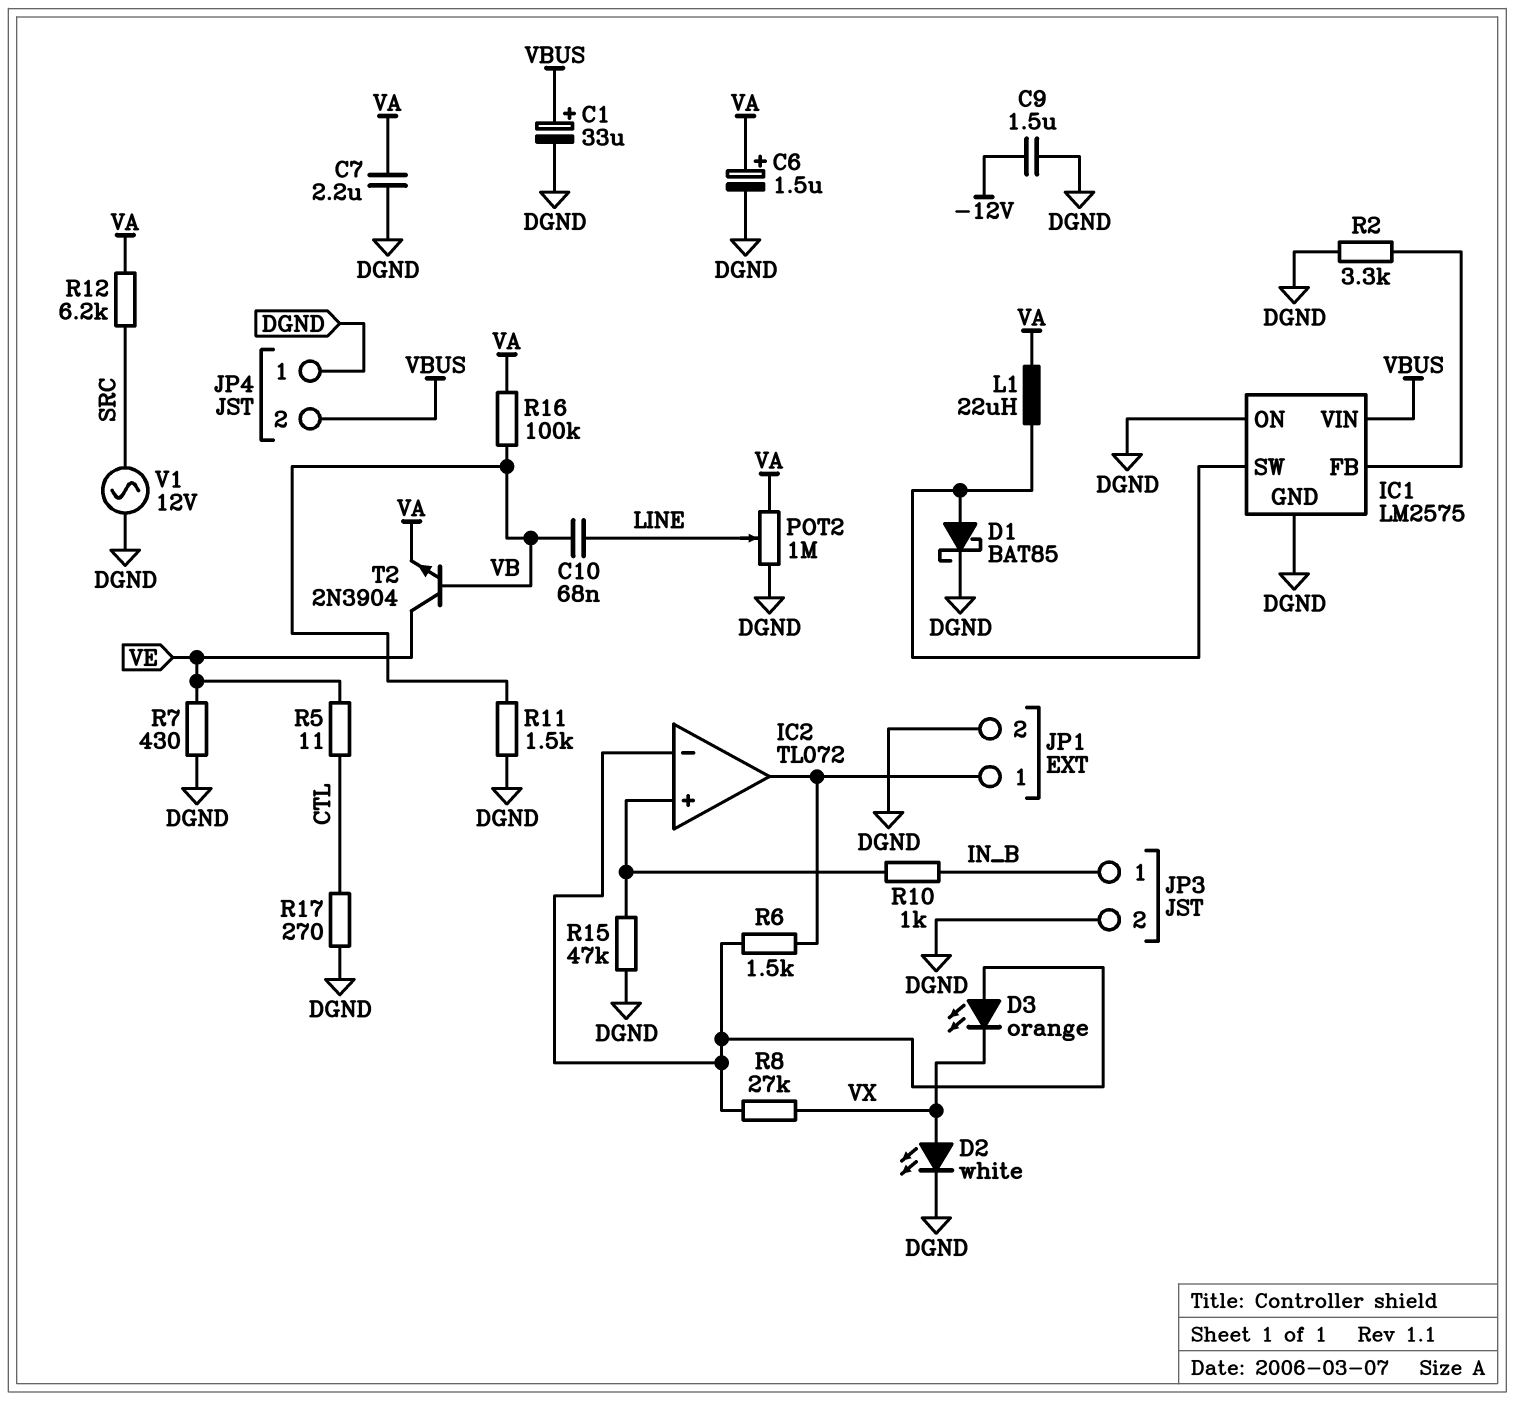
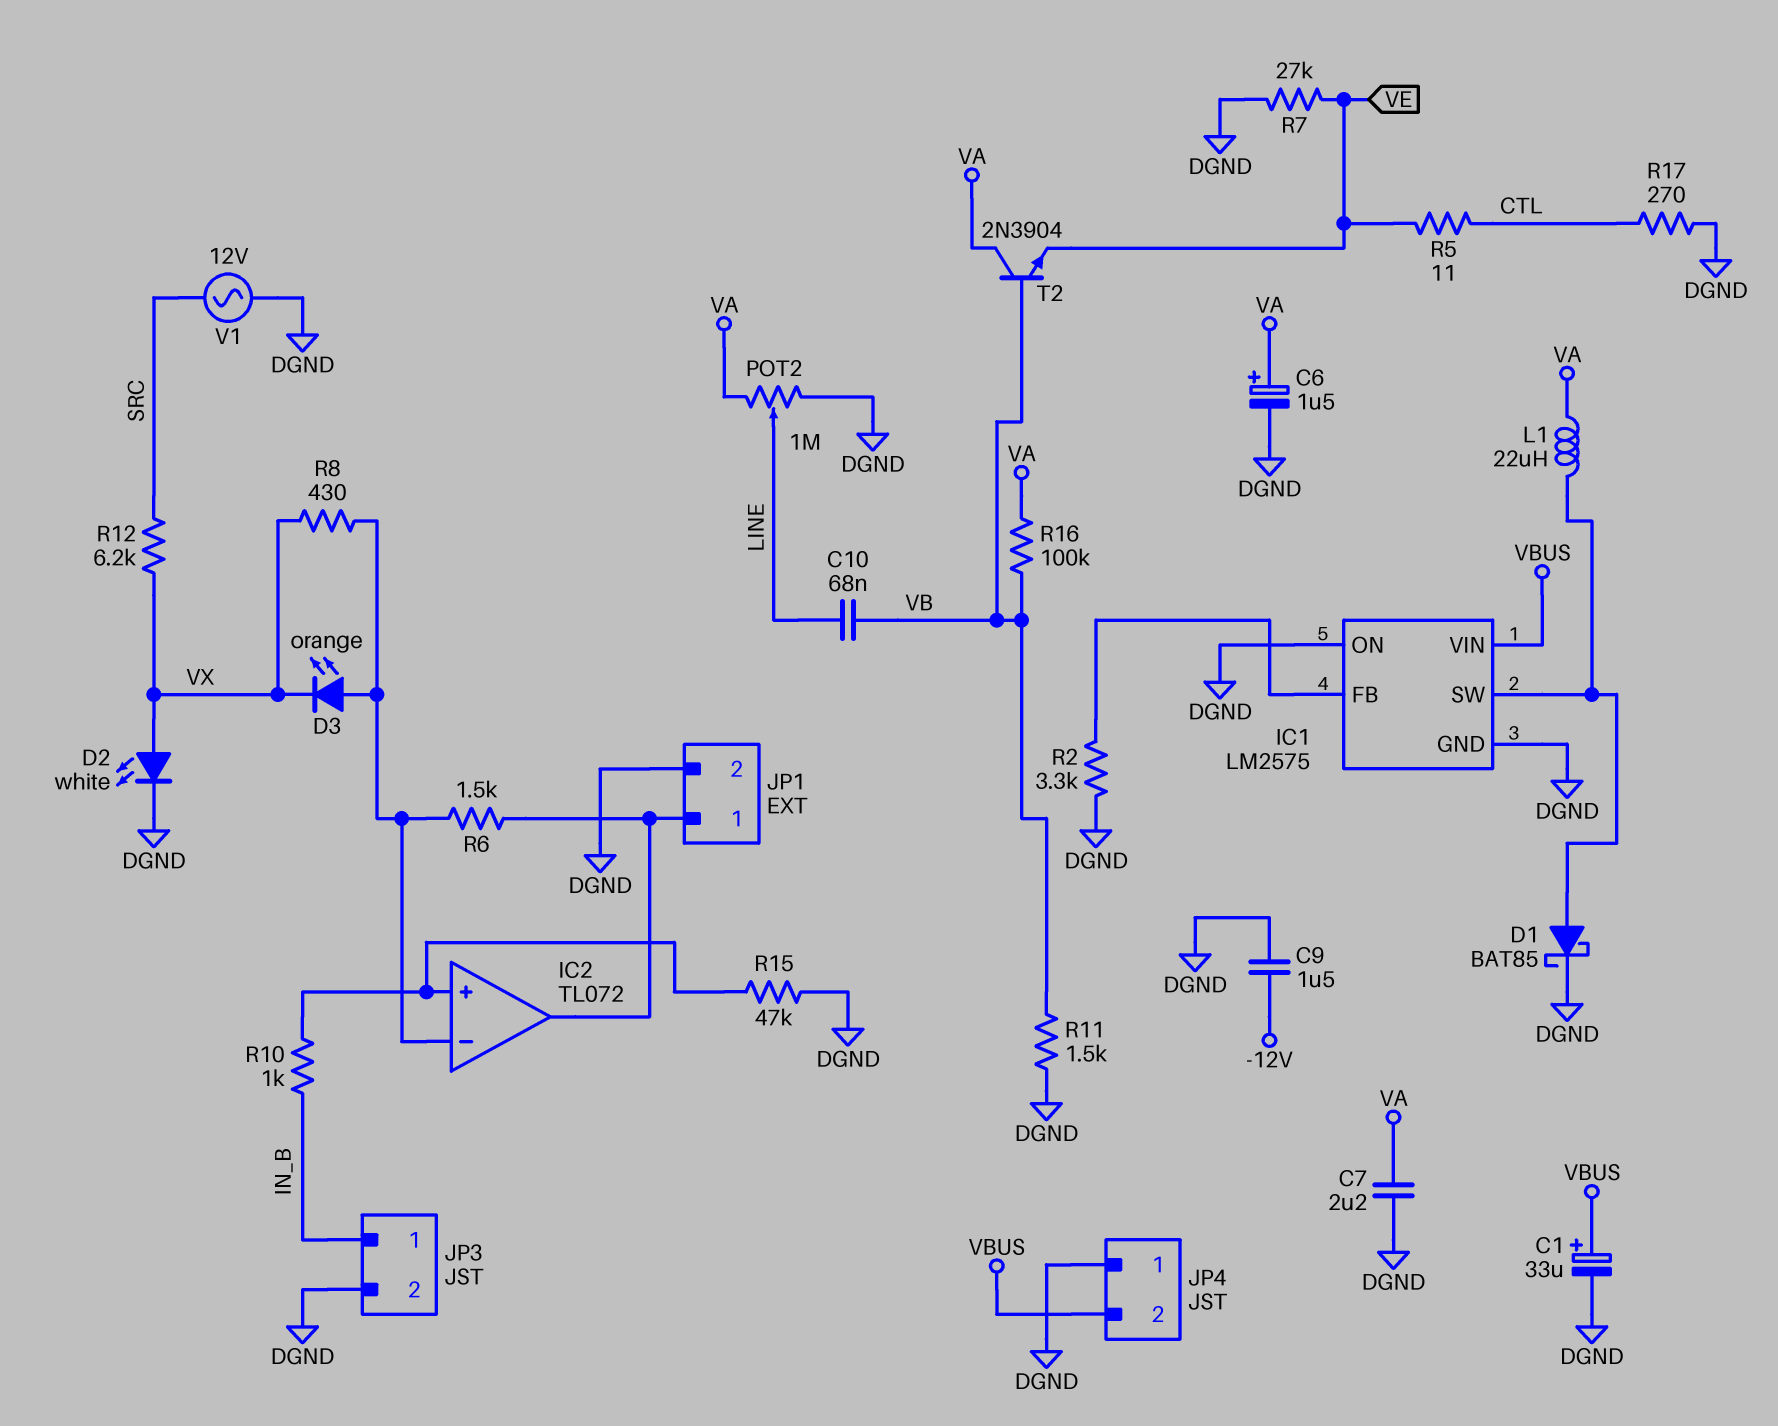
R7: 430 (DGND, VE) -> 27k (DGND, VE)
R8: 27k (IC2/in-, VX) -> 430 (IC2/in-, VX)
R12: 6.2k (SRC, VA) -> 6.2k (SRC, VX)
T2: NPN 2N3904 (B VB, C VE, E VA) -> NPN 2N3904 (B VB, C VA, E VE)

